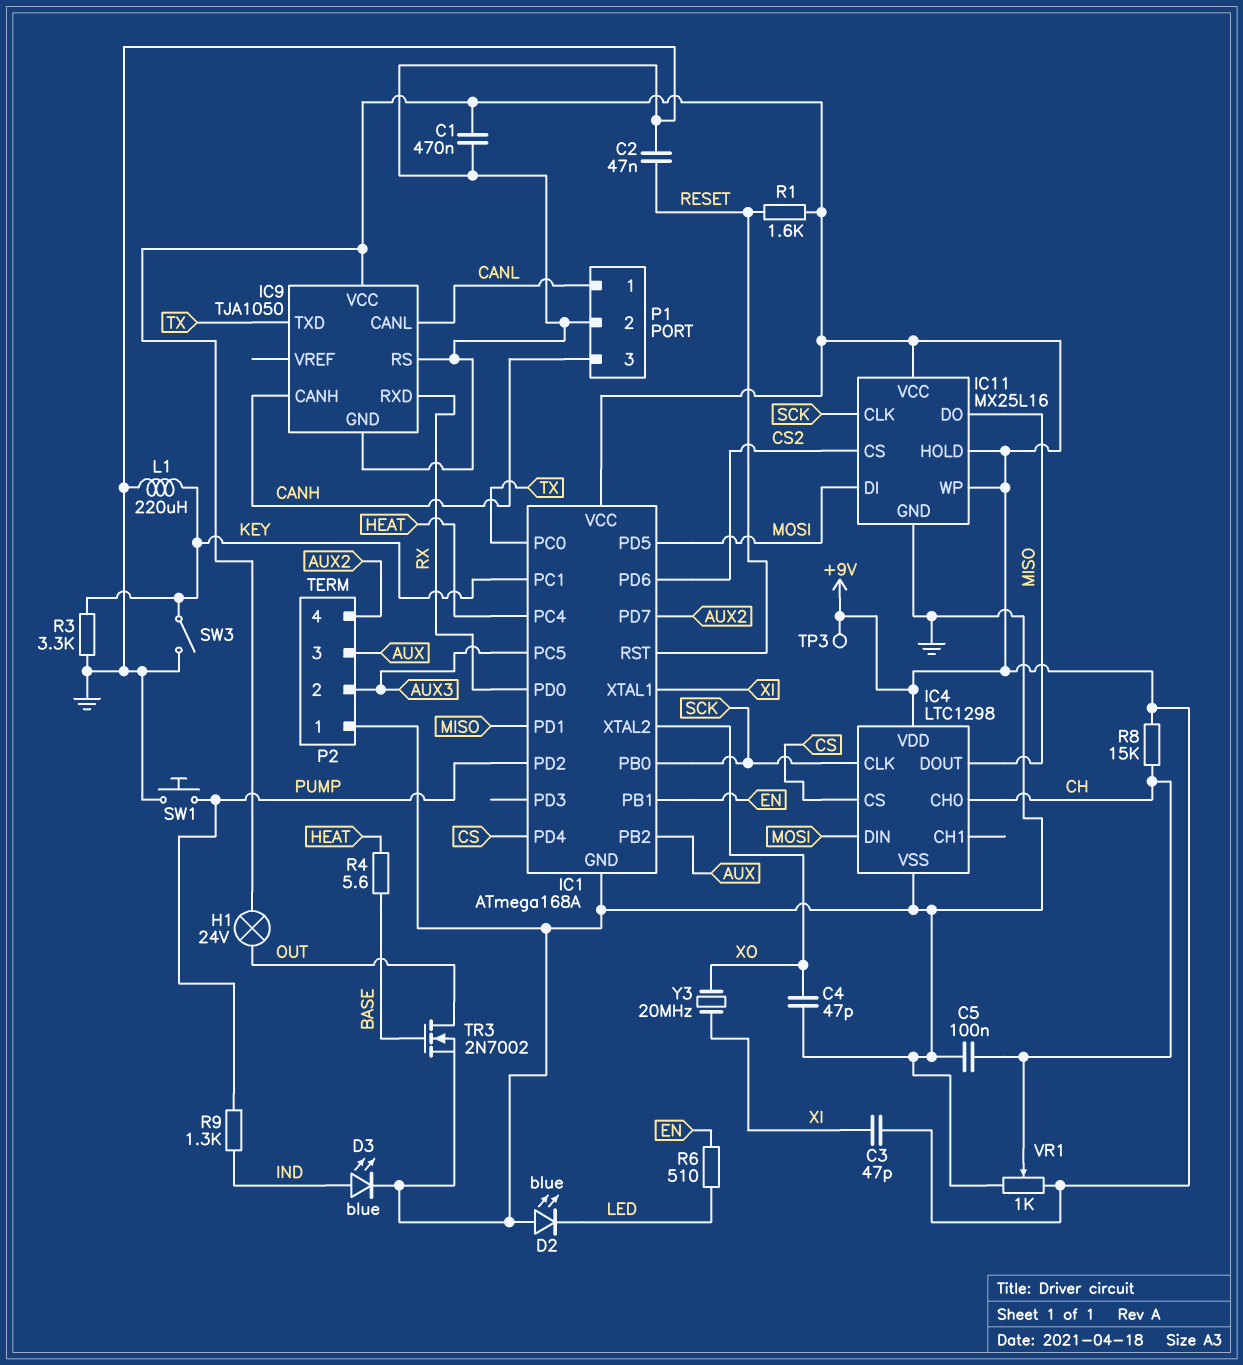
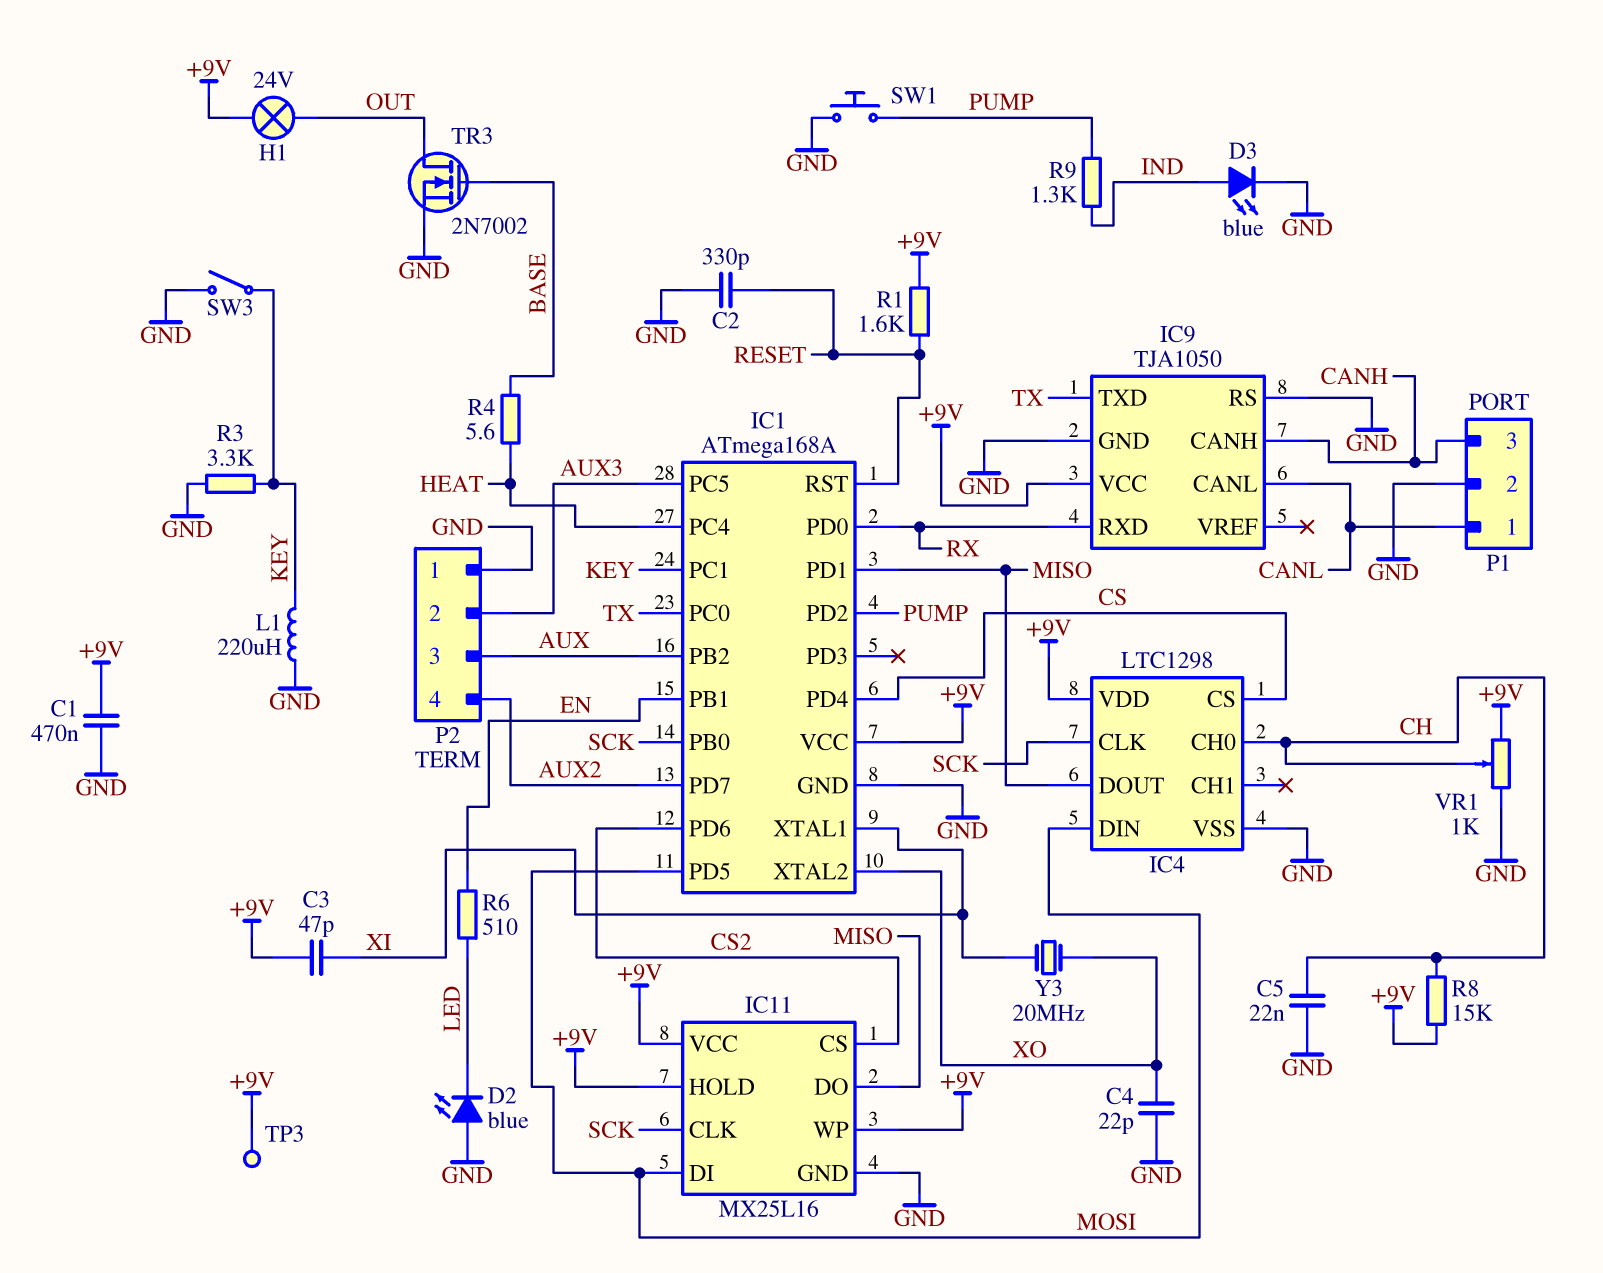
C2: 47nF (GND, RESET) -> 330pF (GND, RESET)
C4: 47pF (GND, XO) -> 22pF (GND, XO)
C5: 100nF (CH, GND) -> 22nF (CH, GND)

